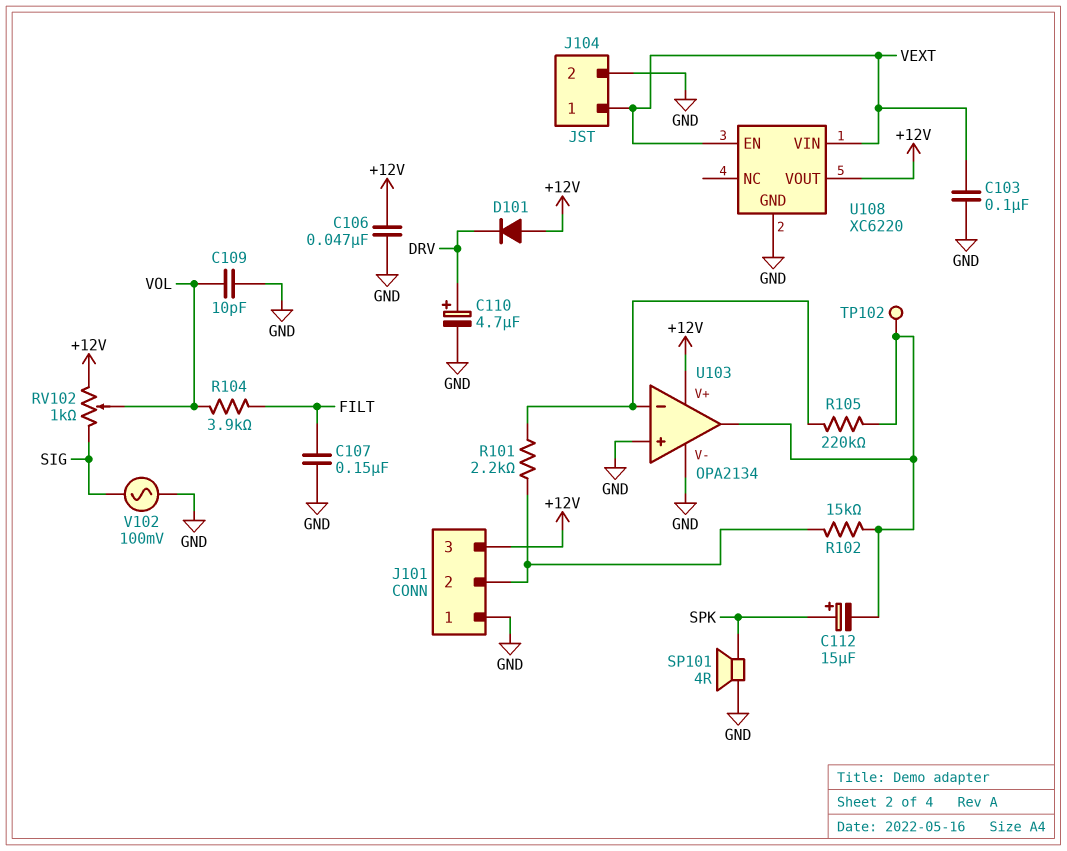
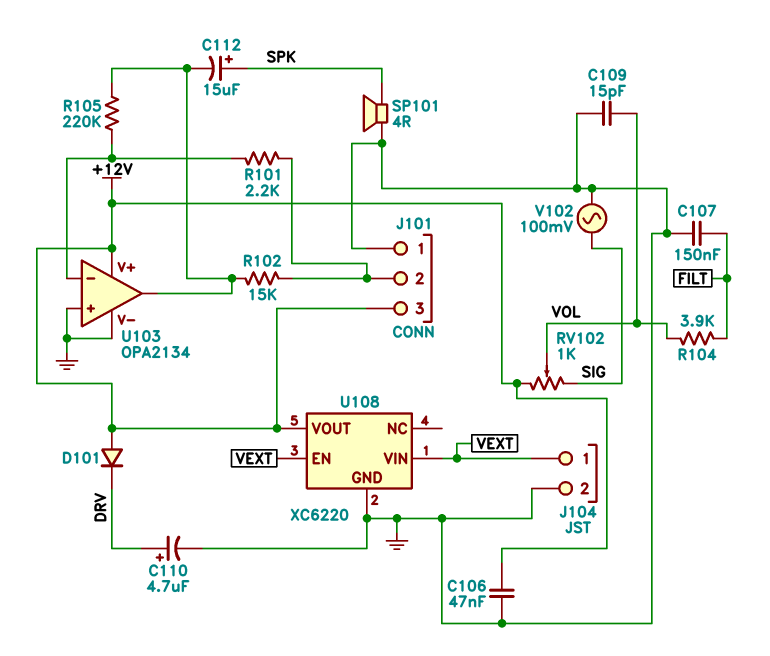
C103: 100nF (GND, VEXT) -> none
C109: 10pF (GND, VOL) -> 15pF (GND, VOL)
TP102: test point (U103/out) -> none

